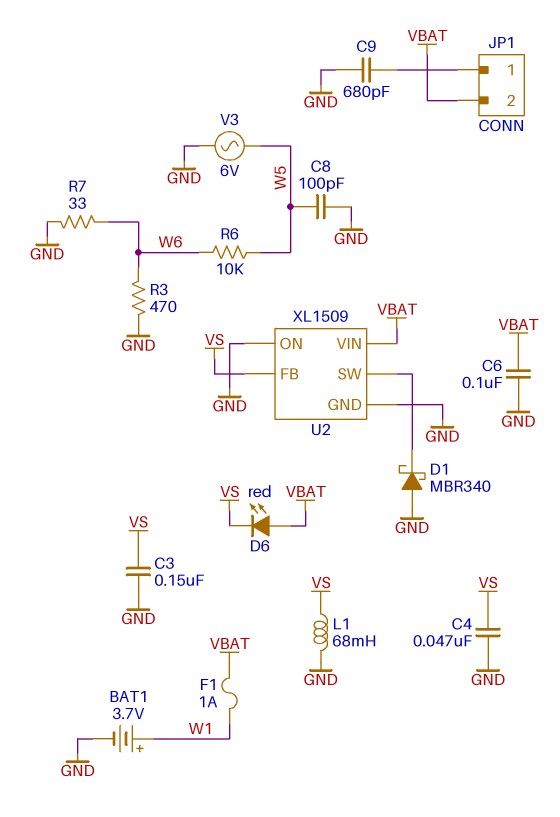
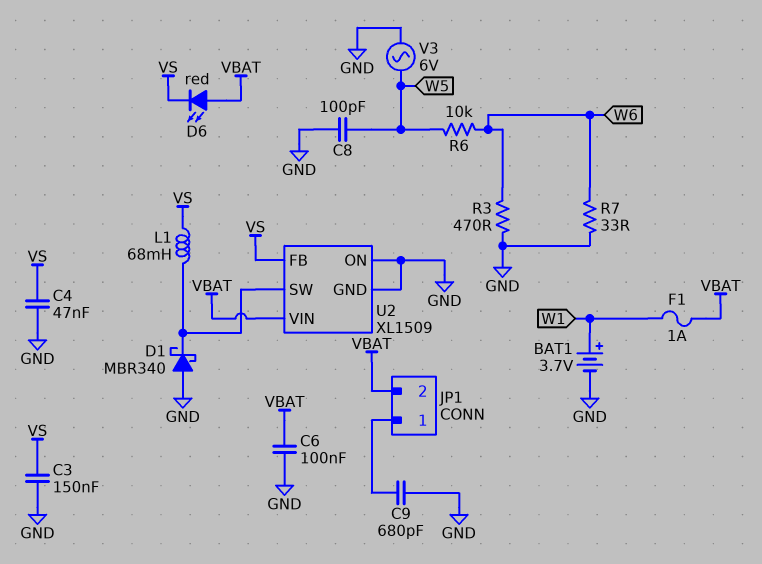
L1: 68mH (GND, VS) -> 68mH (U2/SW, VS)

